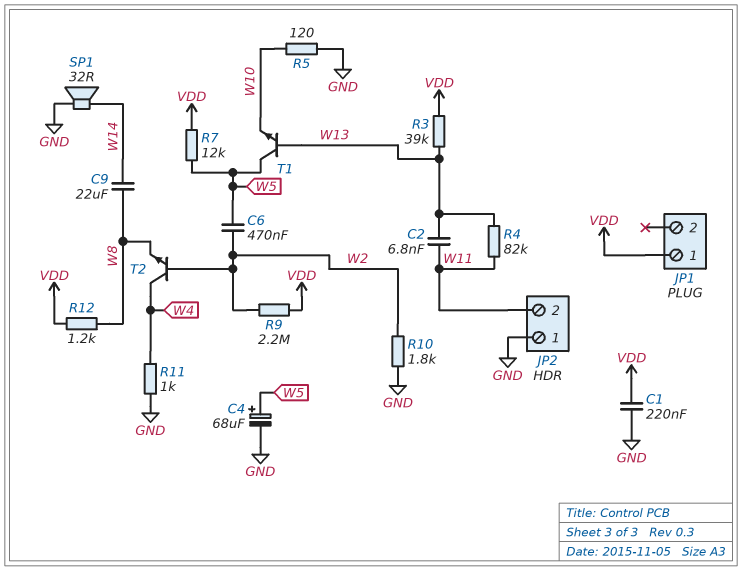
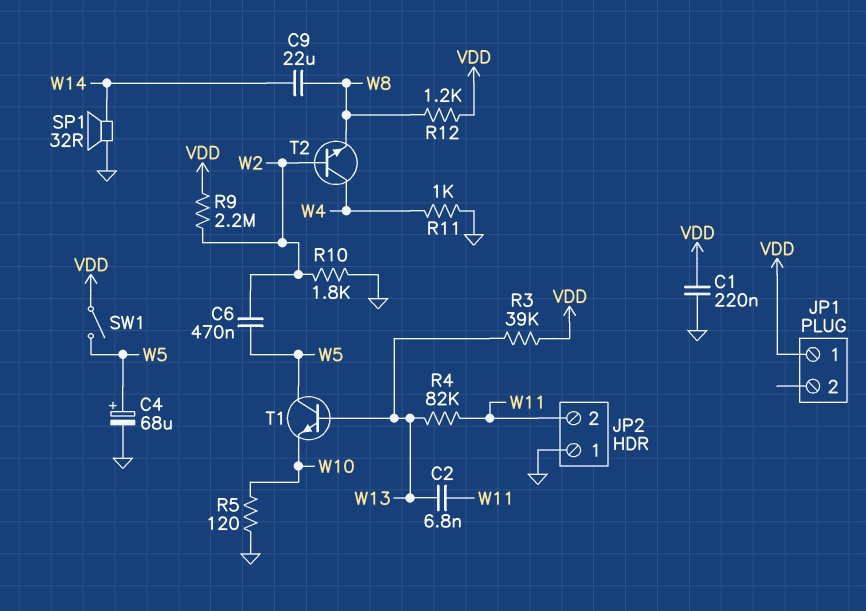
R7: 12k (VDD, W5) -> none
SW1: none -> switch (VDD, W5)

